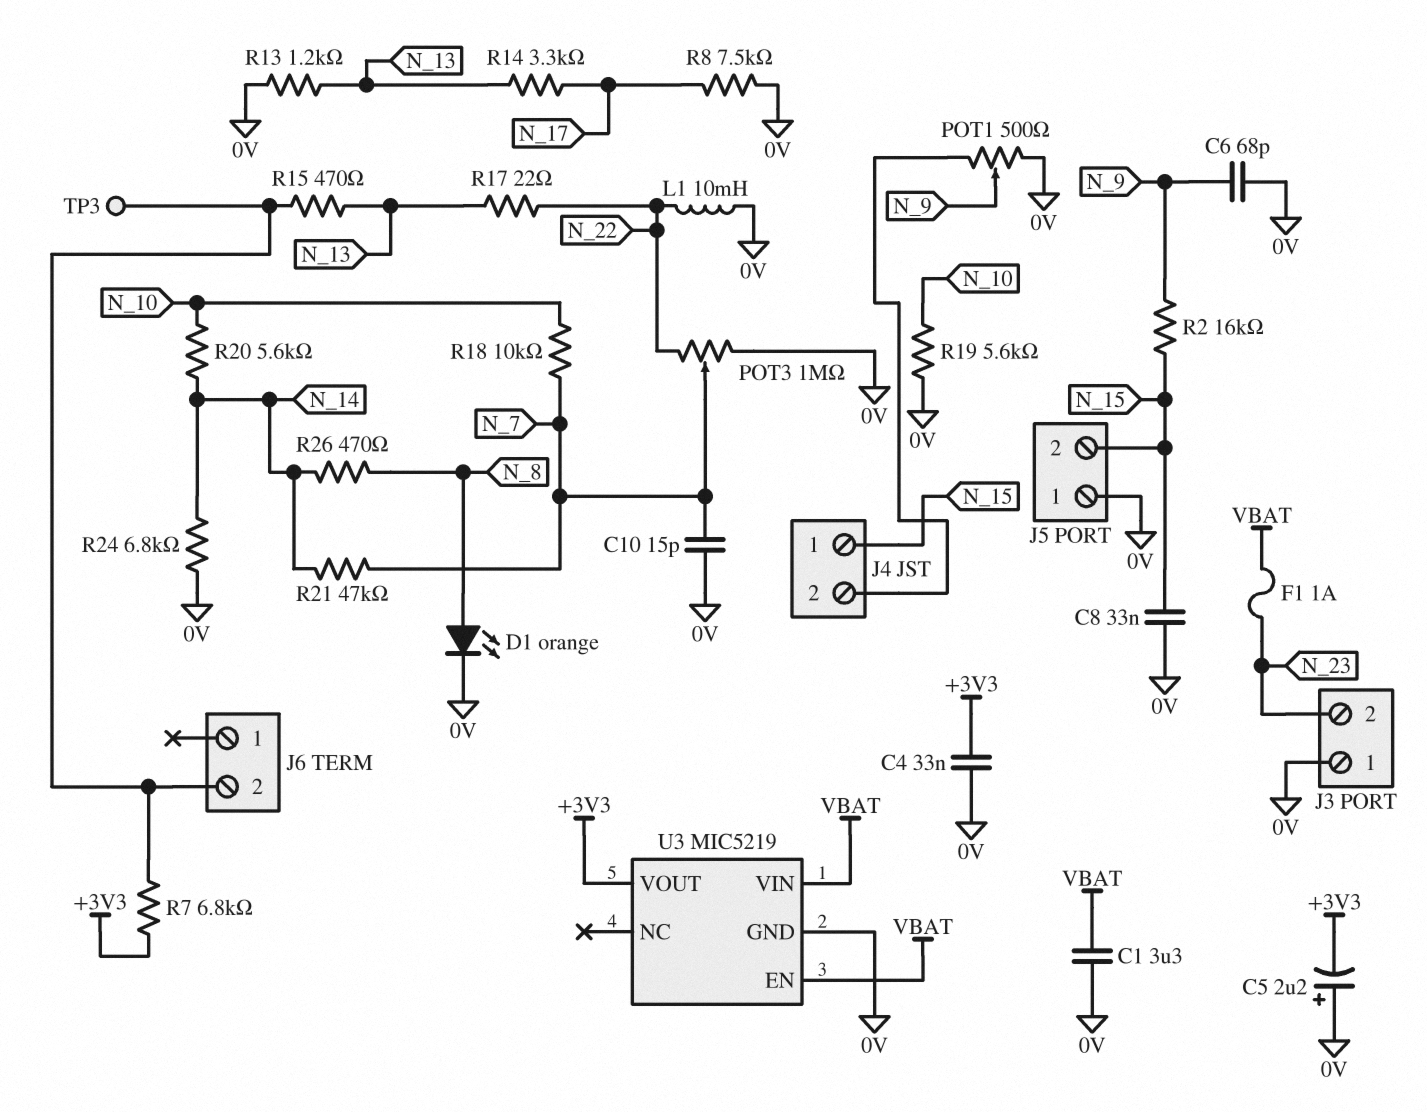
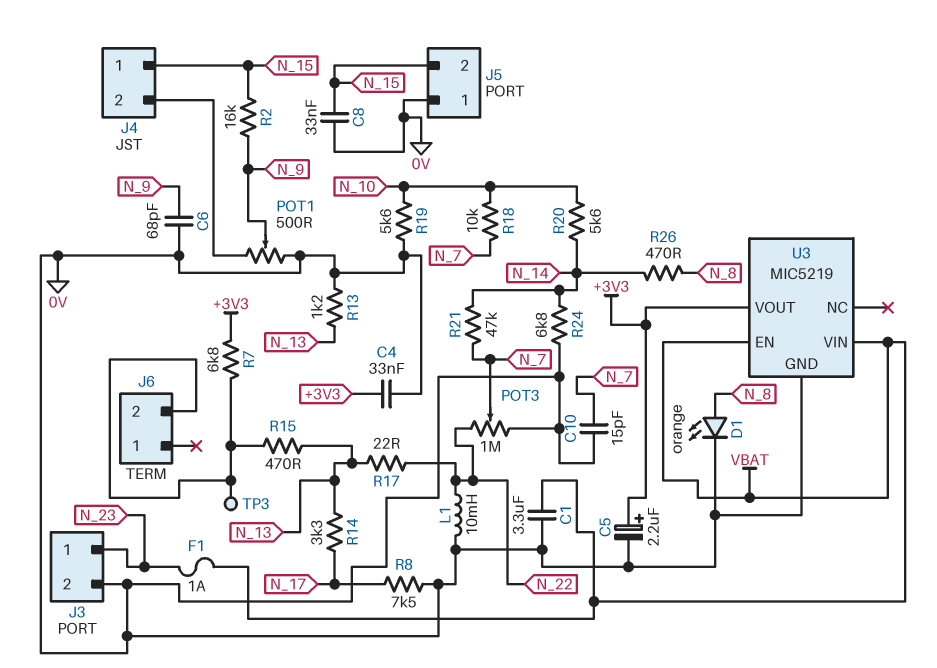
C5: 2.2uF (plus 0V, minus +3V3) -> 2.2uF (plus +3V3, minus 0V)
J3 pin 1: 0V -> N_23
J3 pin 2: N_23 -> 0V

